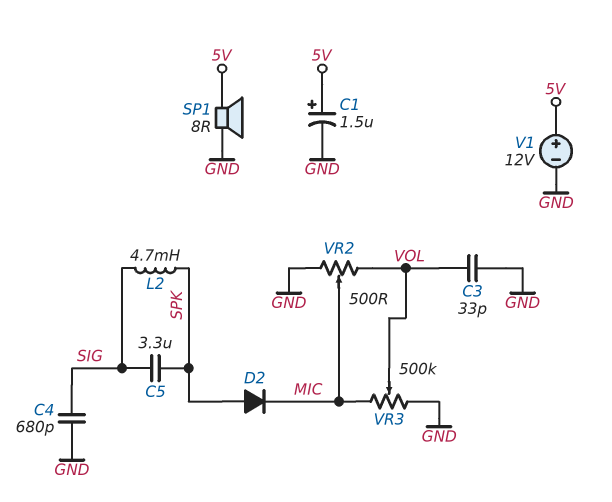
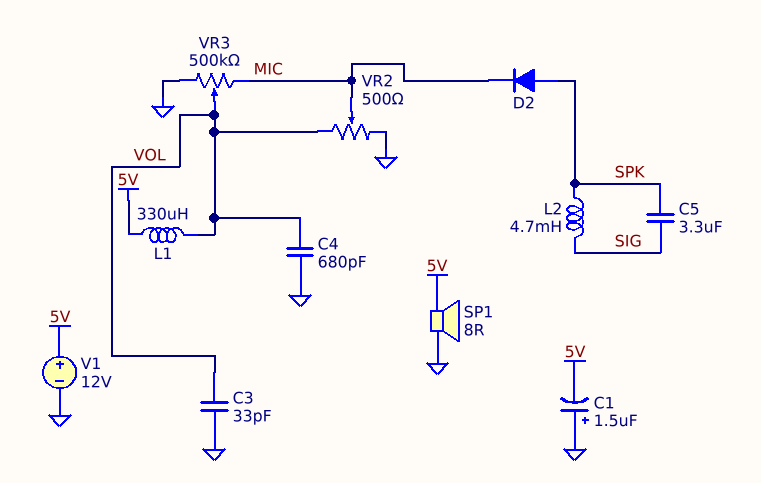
C1: 1.5uF (plus 5V, minus GND) -> 1.5uF (plus GND, minus 5V)
C4: 680pF (GND, SIG) -> 680pF (GND, VOL)
L1: none -> 330uH (5V, VOL)

